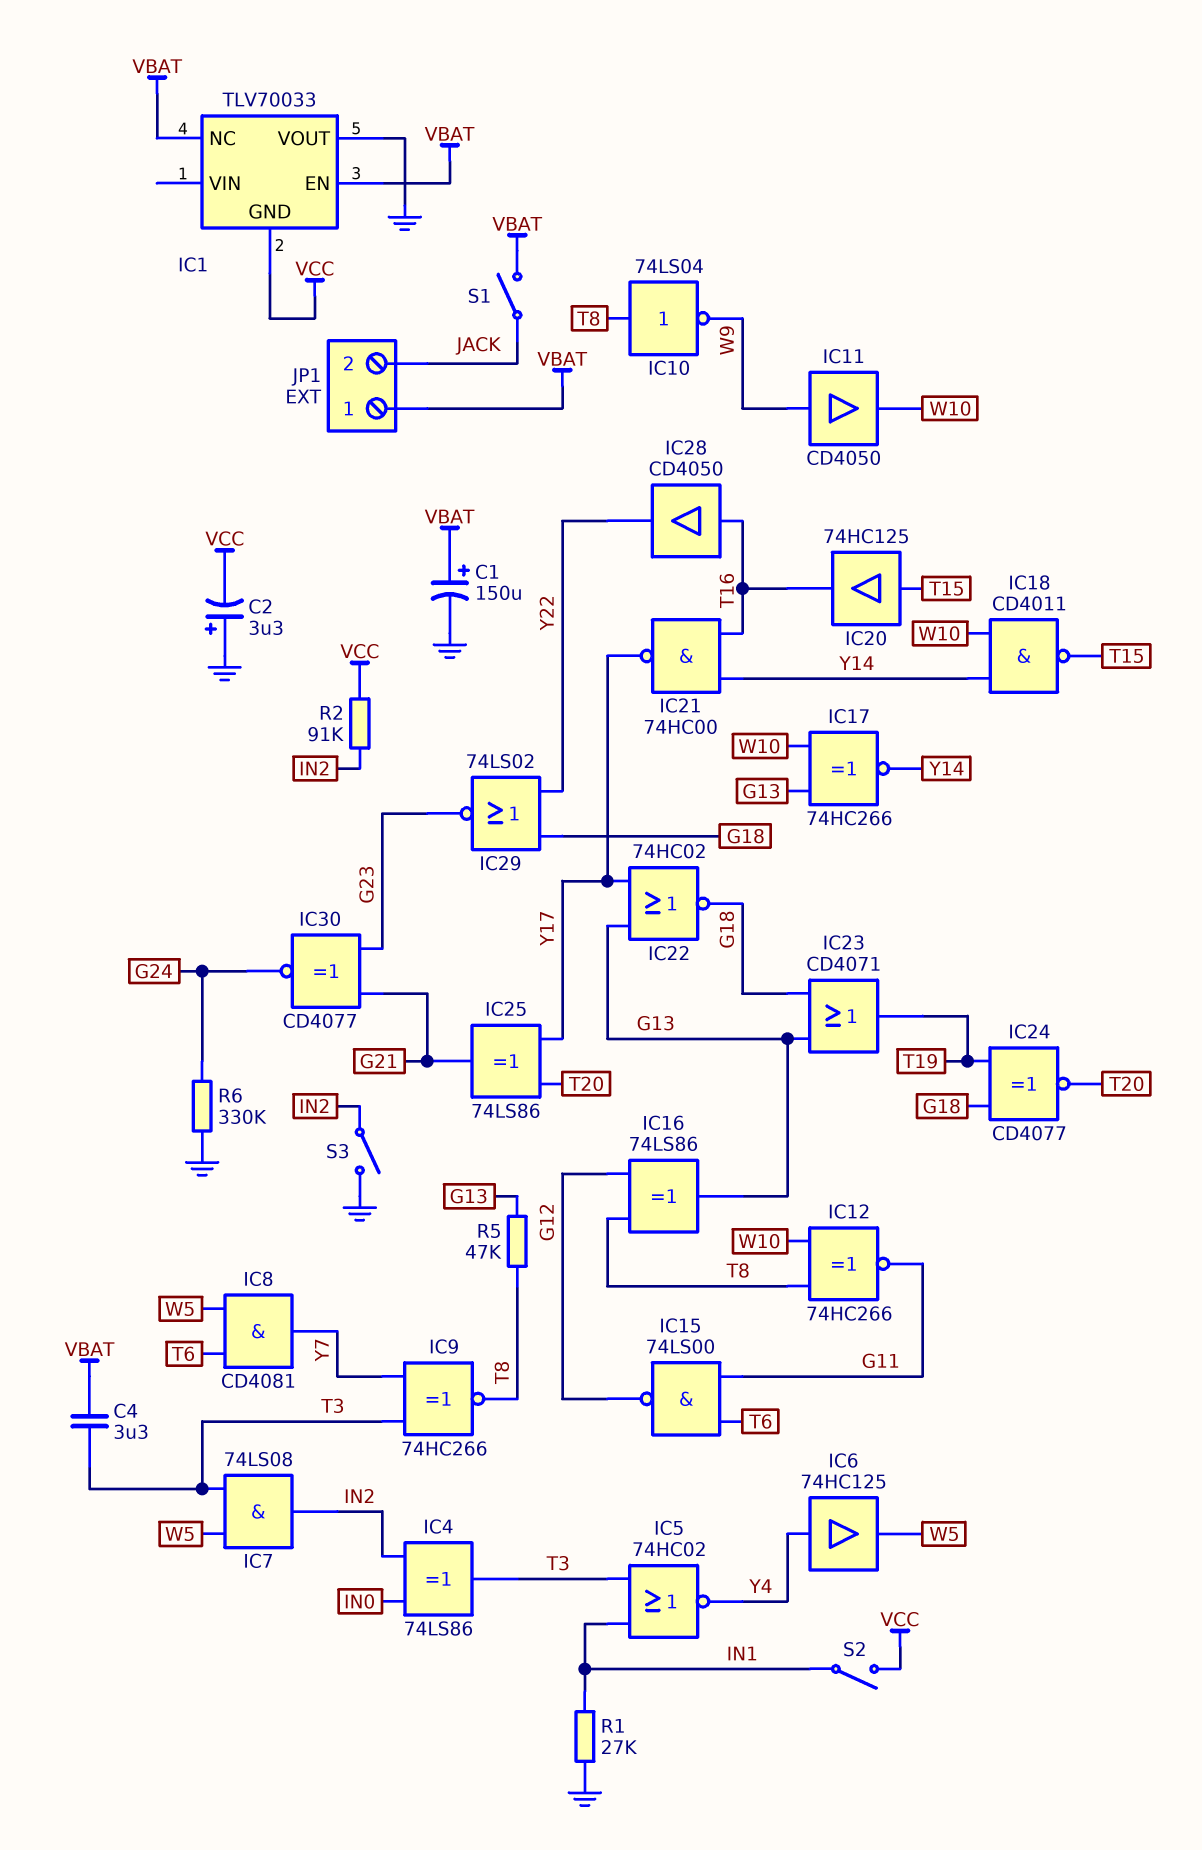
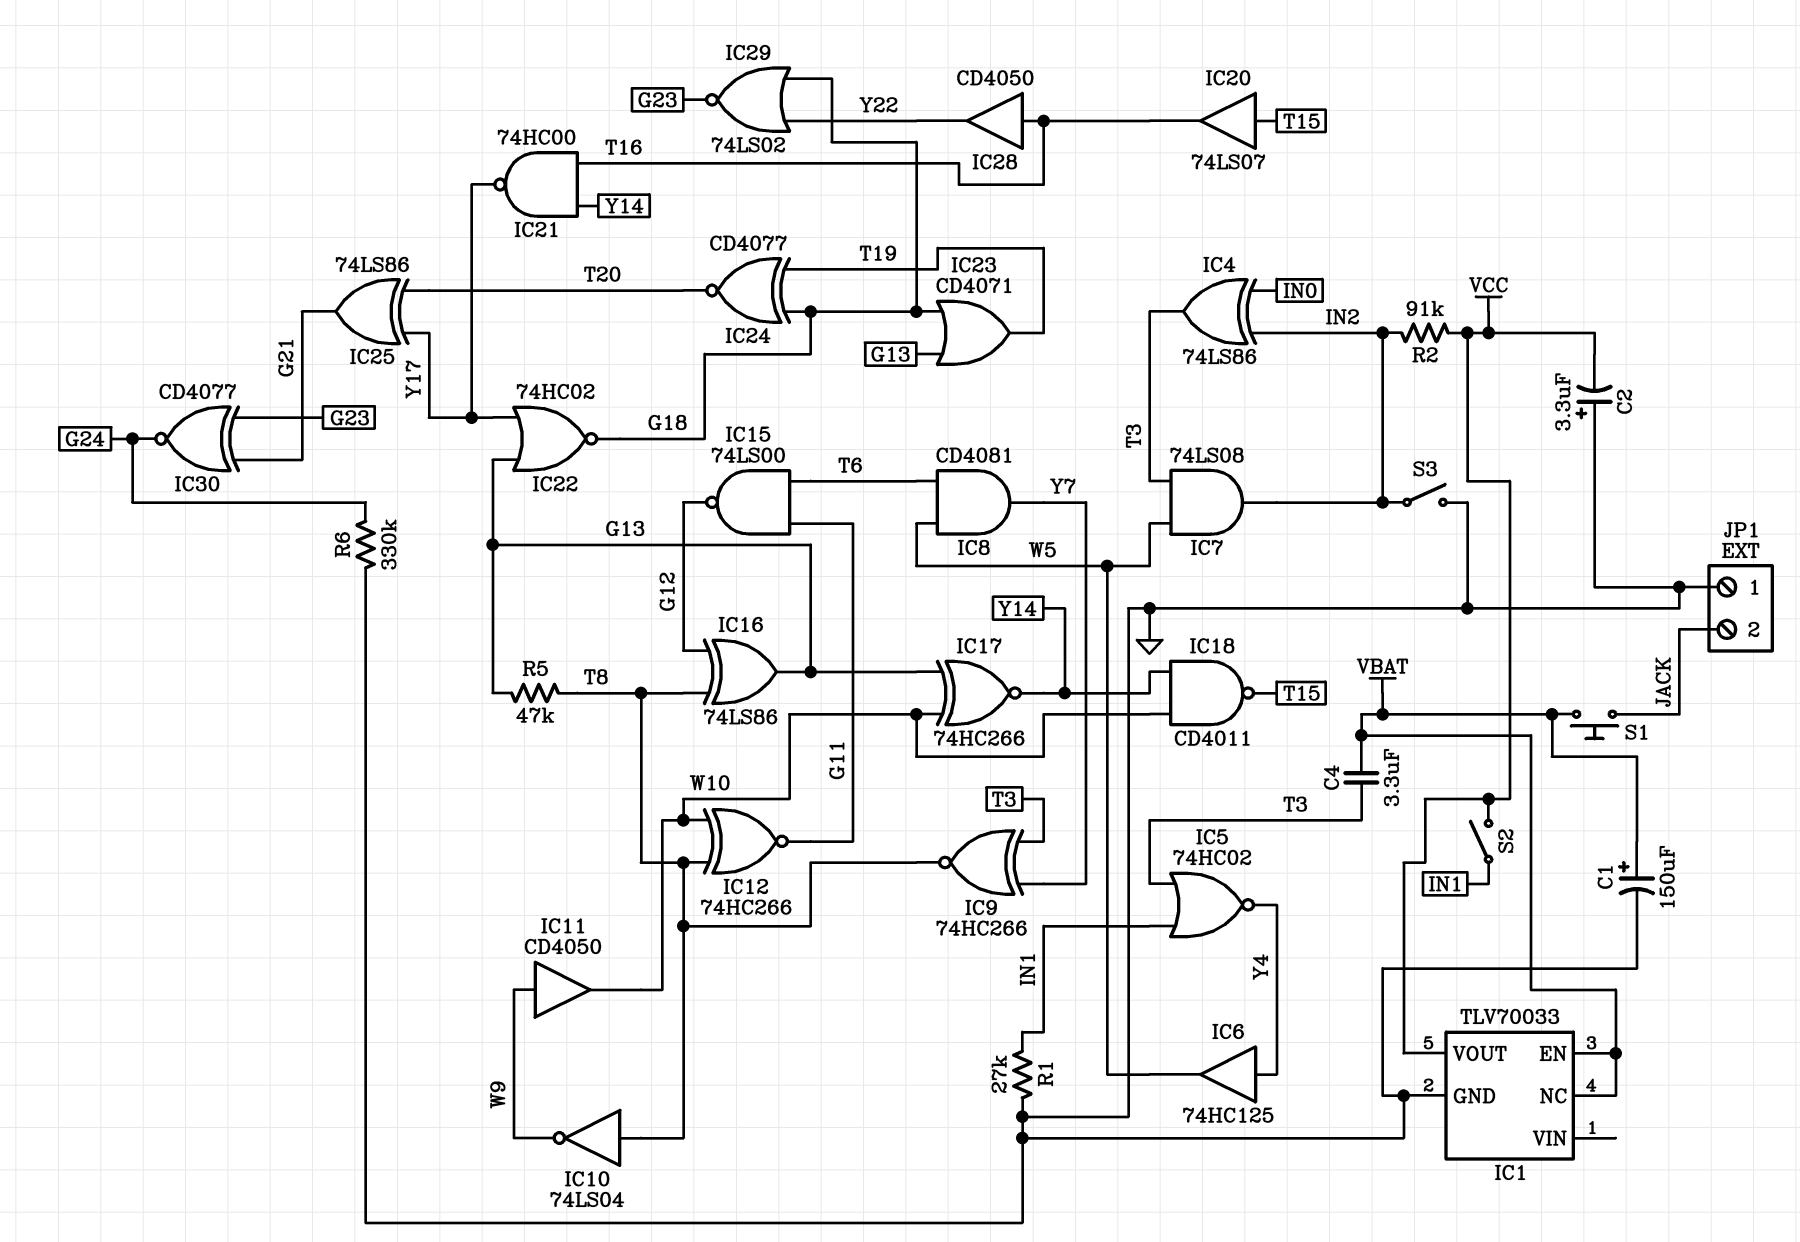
IC1 pin GND: VCC -> GND
IC1 pin VOUT: GND -> VCC
IC20: buffer 74HC125 (in T15, out T16) -> buffer 74LS07 (in T15, out T16)
JP1 pin 1: VBAT -> GND
S1: switch (JACK, VBAT) -> button (JACK, VBAT)

